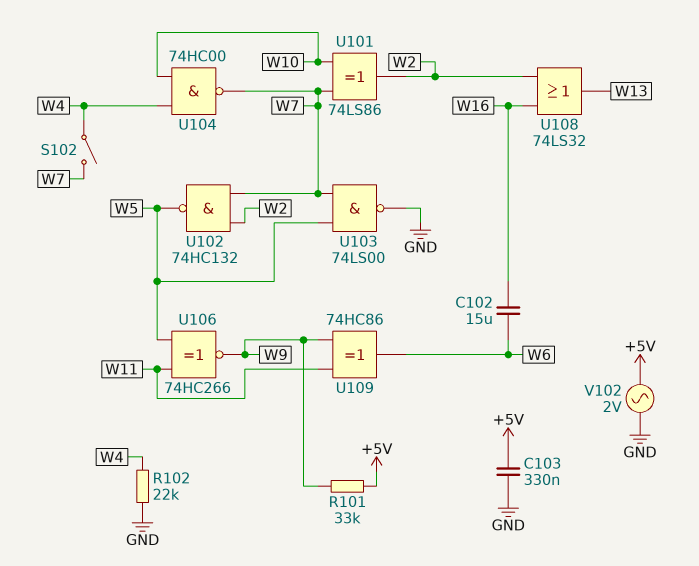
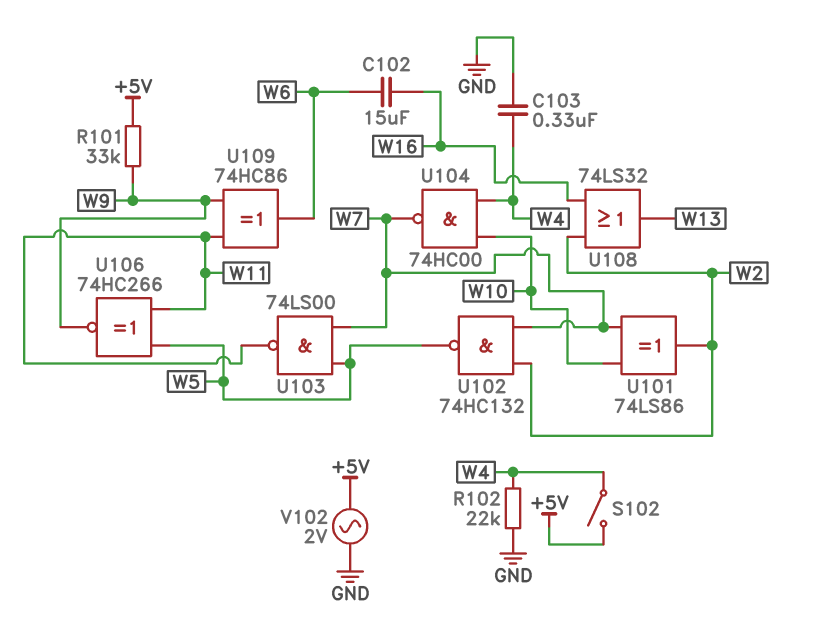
C103: 330nF (+5V, GND) -> 330nF (GND, W4)
S102: switch (W4, W7) -> switch (+5V, W4)
U103: NAND 74LS00 (in W5, in W7, out GND) -> NAND 74LS00 (in W5, in W7, out W11)

